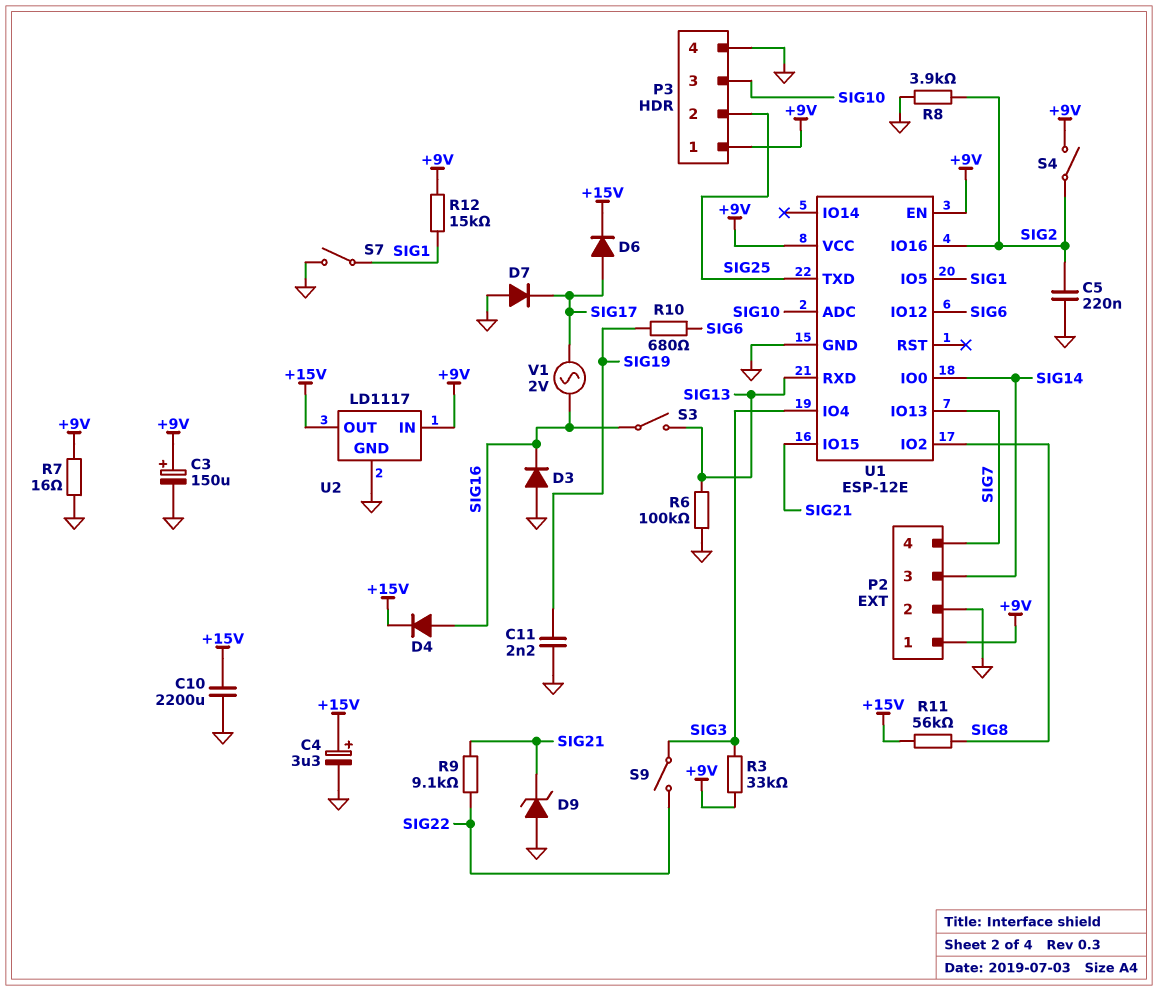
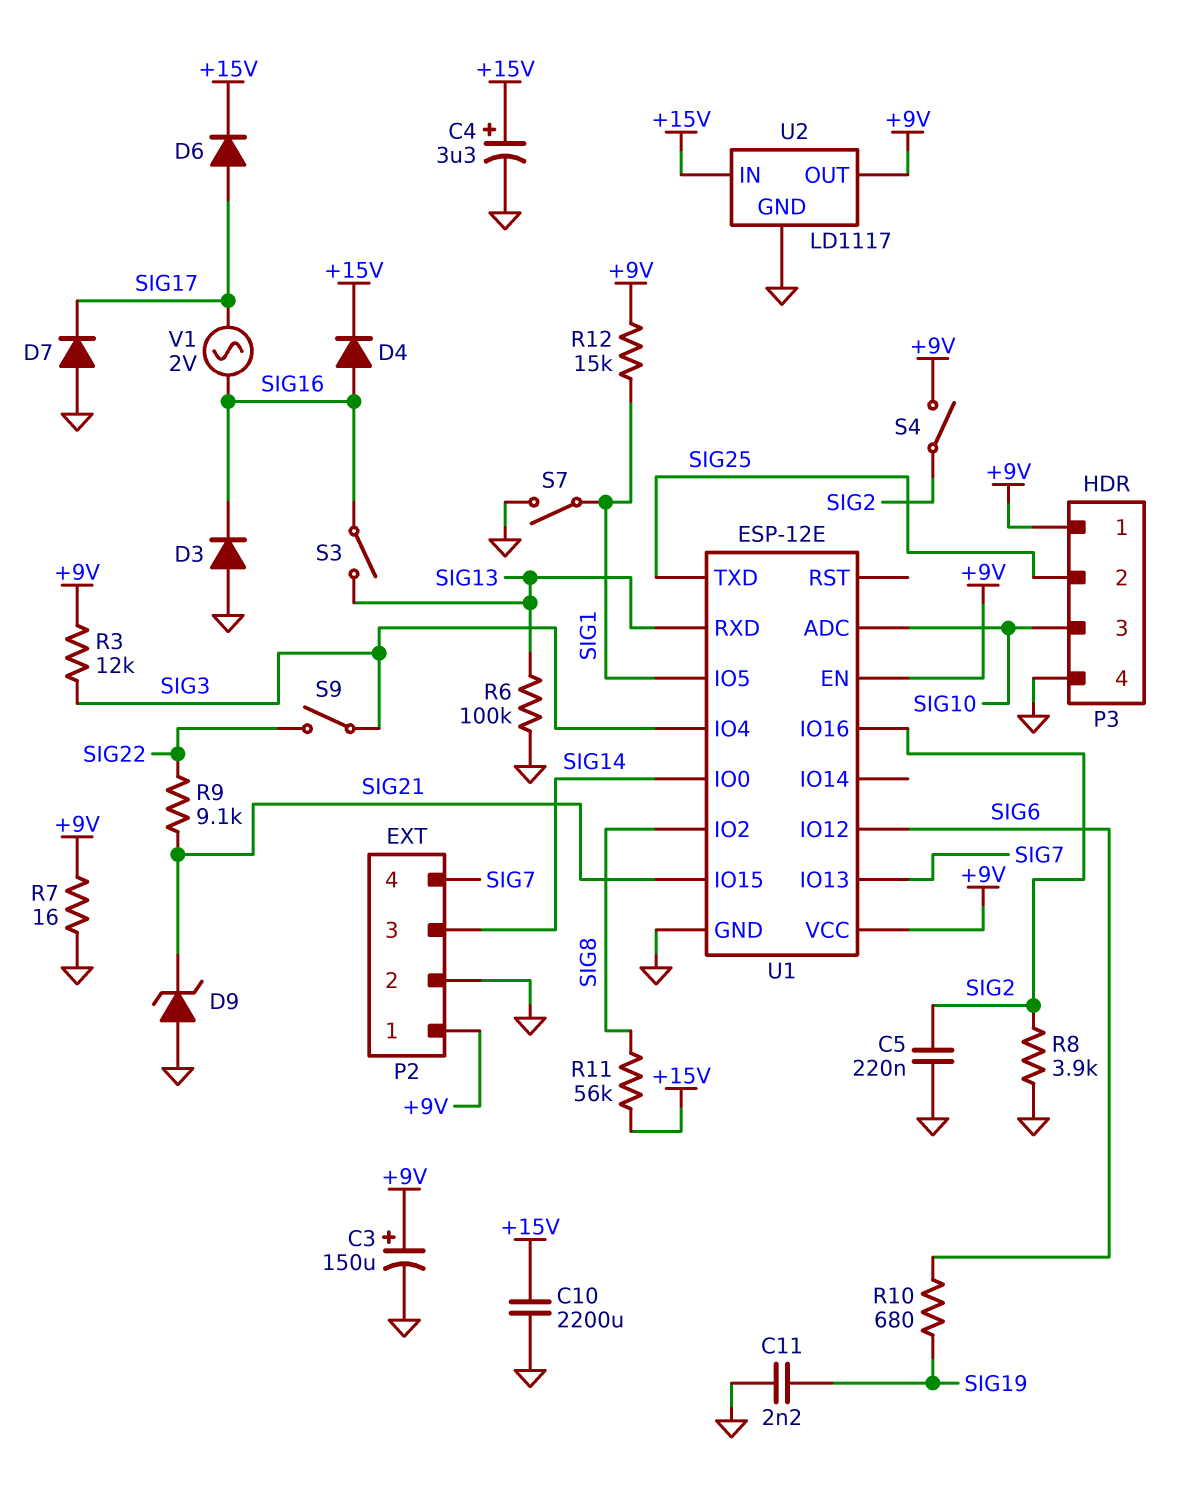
R3: 33k (+9V, SIG3) -> 12k (+9V, SIG3)
U2 pin IN: +9V -> +15V
U2 pin OUT: +15V -> +9V

